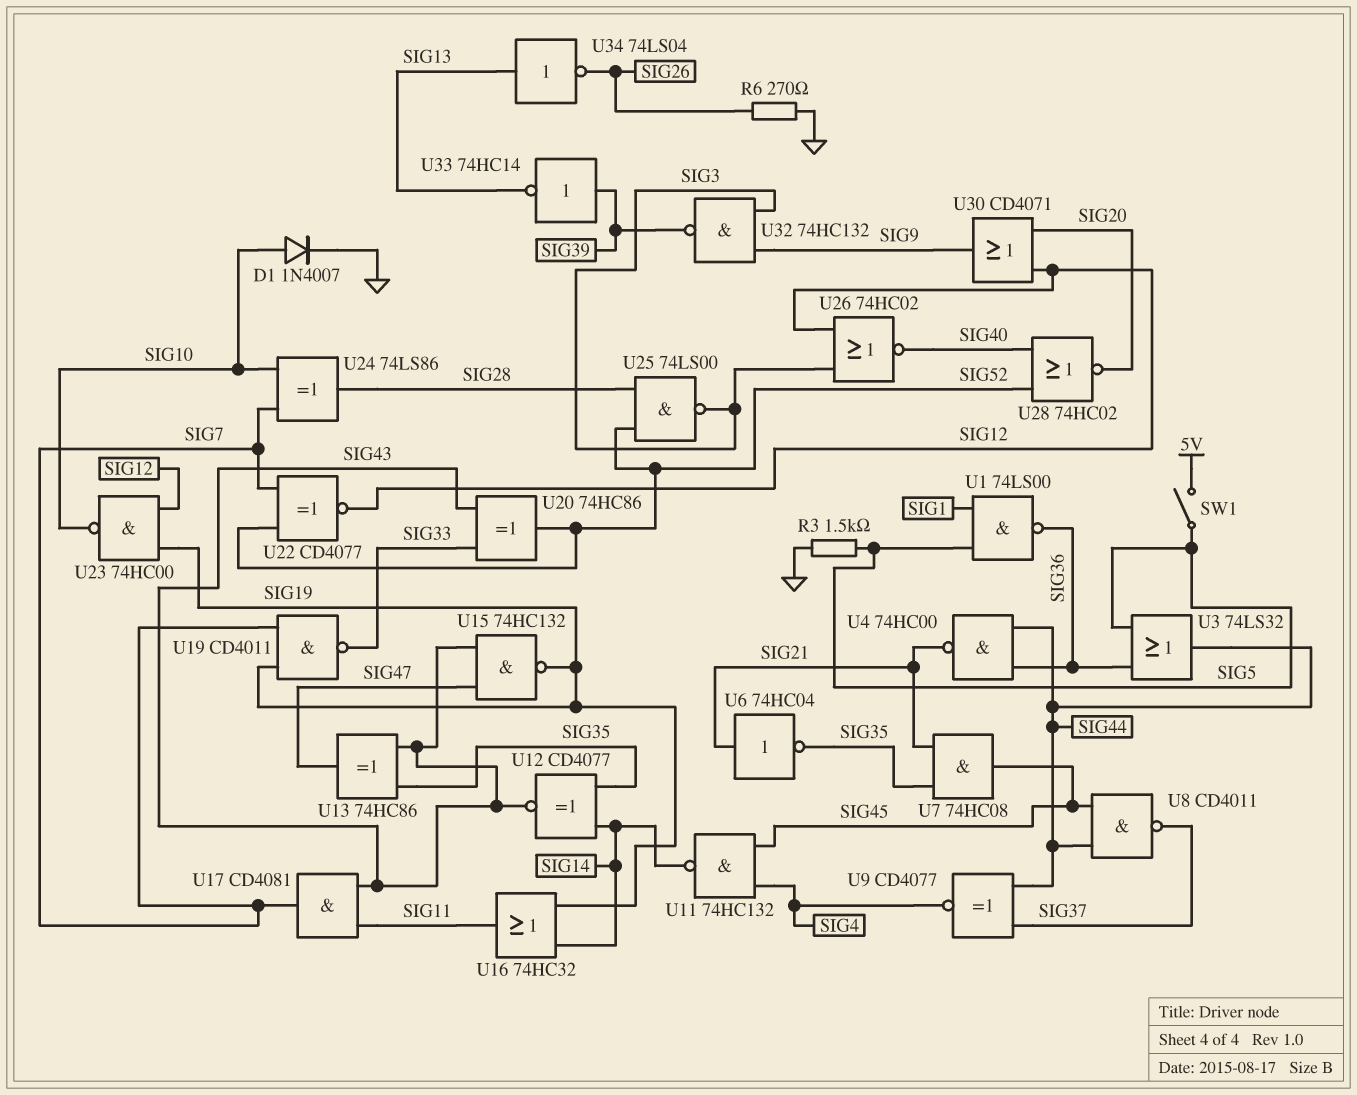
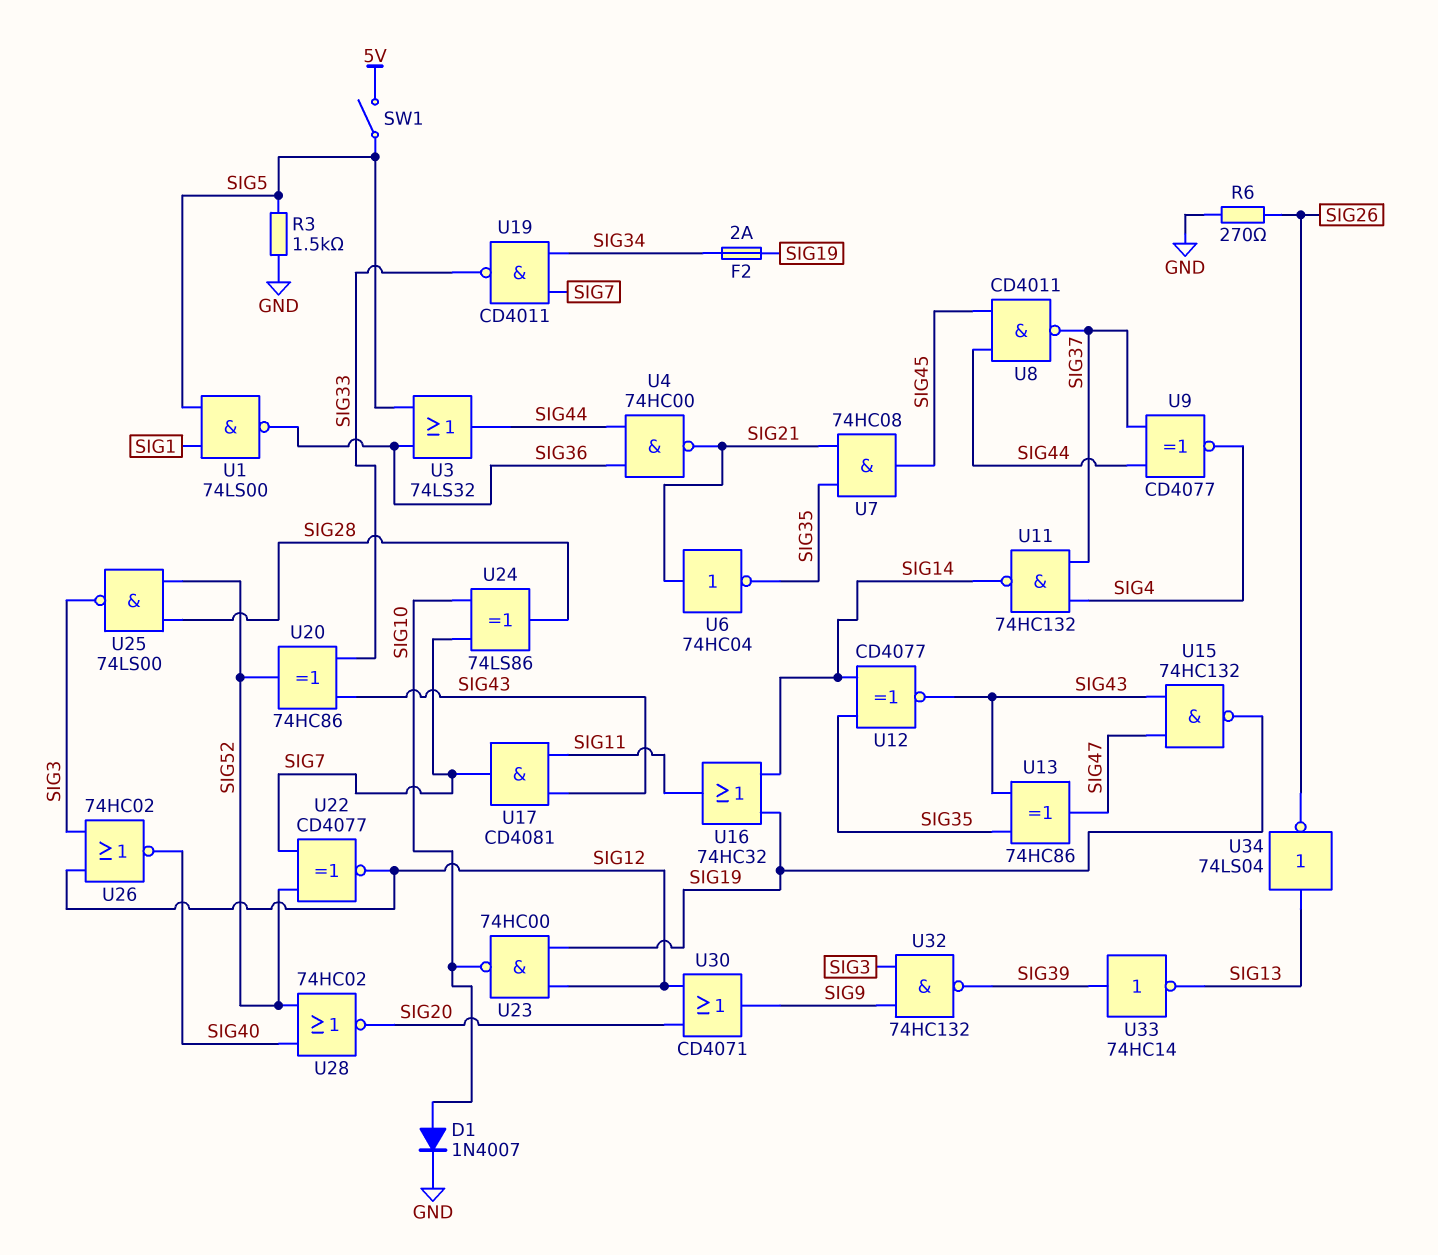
F2: none -> 2A (SIG19, SIG34)
U11: NAND 74HC132 (in SIG4, in SIG45, out SIG14) -> NAND 74HC132 (in SIG4, in SIG37, out SIG14)
U19: NAND CD4011 (in SIG7, in SIG19, out SIG33) -> NAND CD4011 (in SIG7, in SIG34, out SIG33)

